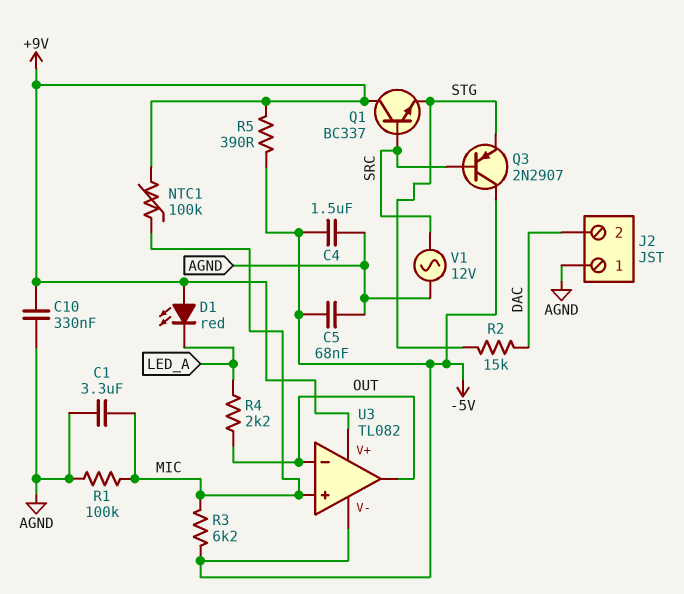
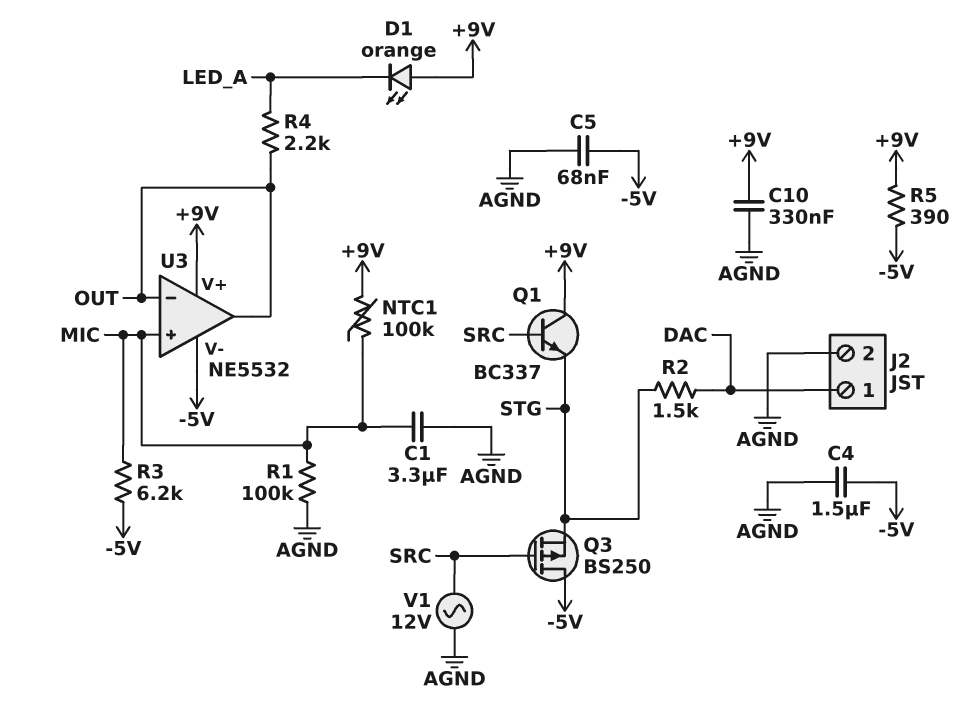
D1: LED red (A +9V, K LED_A) -> LED orange (A +9V, K LED_A)
J2 pin 1: AGND -> DAC
J2 pin 2: DAC -> AGND
Q3: PNP 2N2907 (B SRC, C -5V, E STG) -> PMOS BS250 (G SRC, D -5V, S STG)
R2: 15k (DAC, STG) -> 1.5k (DAC, STG)
U3: TL082 -> NE5532

